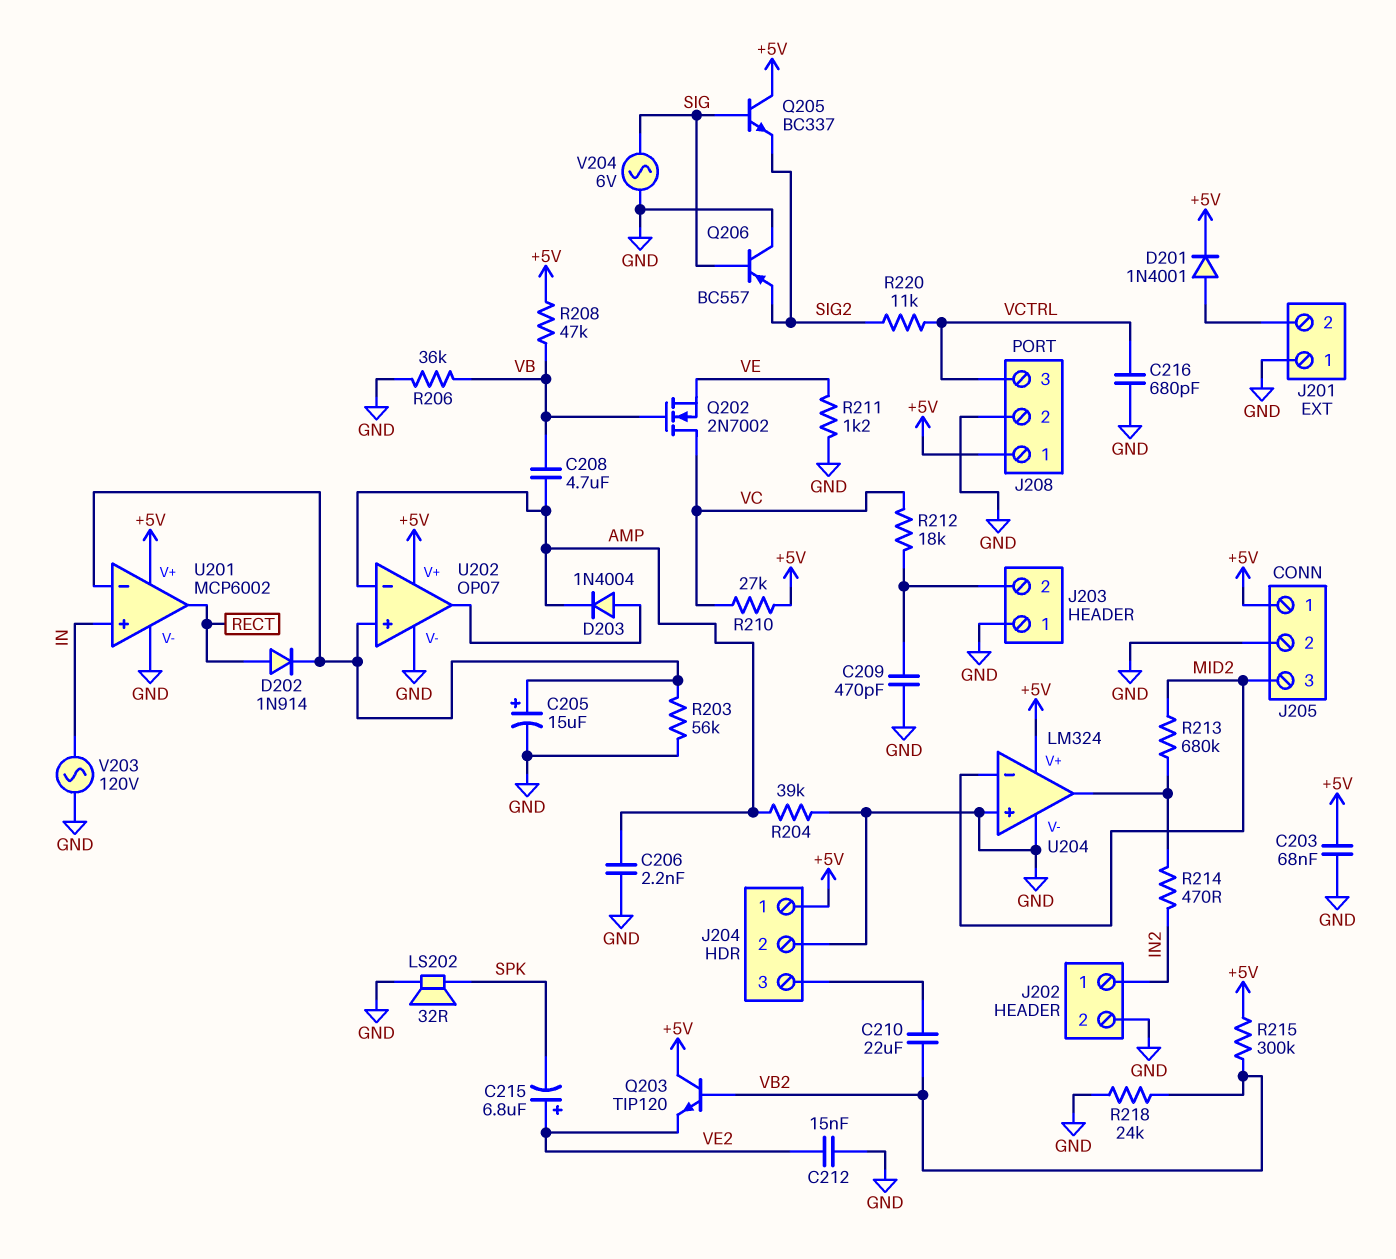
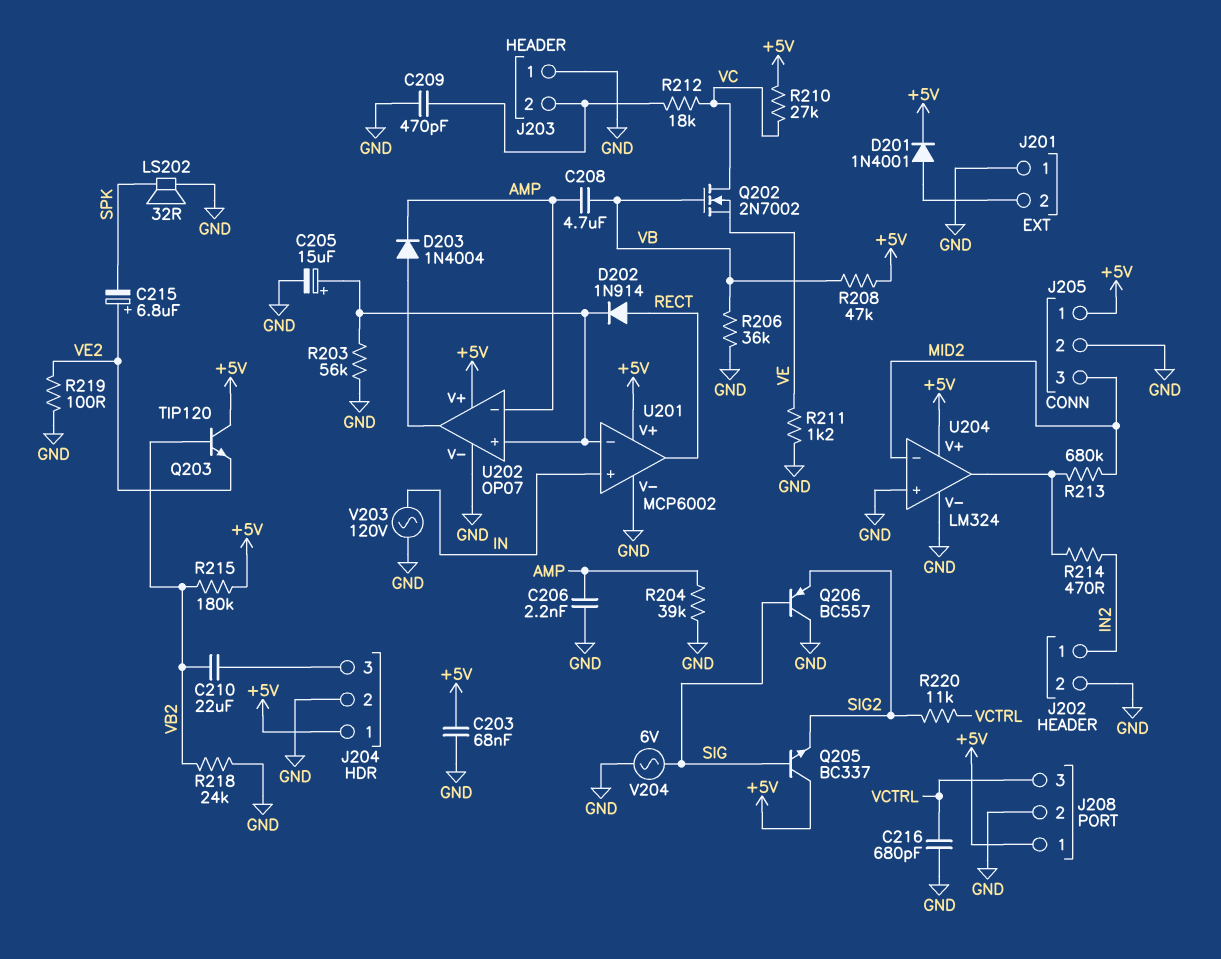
C212: 15nF (GND, VE2) -> none
R215: 300k (+5V, VB2) -> 180k (+5V, VB2)
R219: none -> 100 (GND, VE2)

